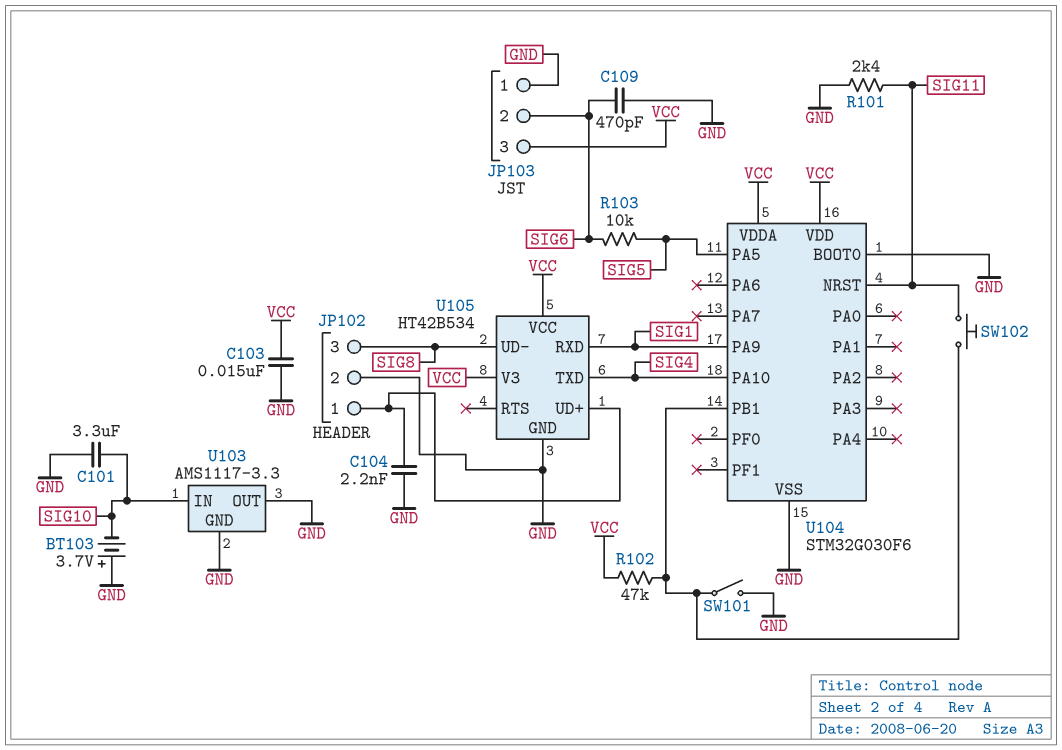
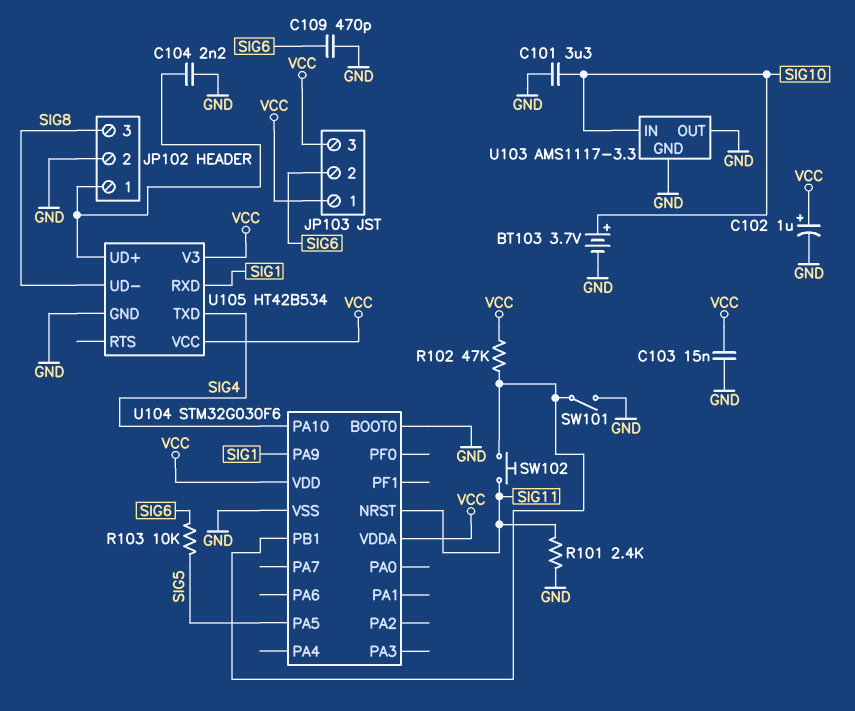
BT103: 3.7V (plus GND, minus SIG10) -> 3.7V (plus SIG10, minus GND)
C102: none -> 1uF (plus VCC, minus GND)
JP103 pin 1: GND -> VCC

